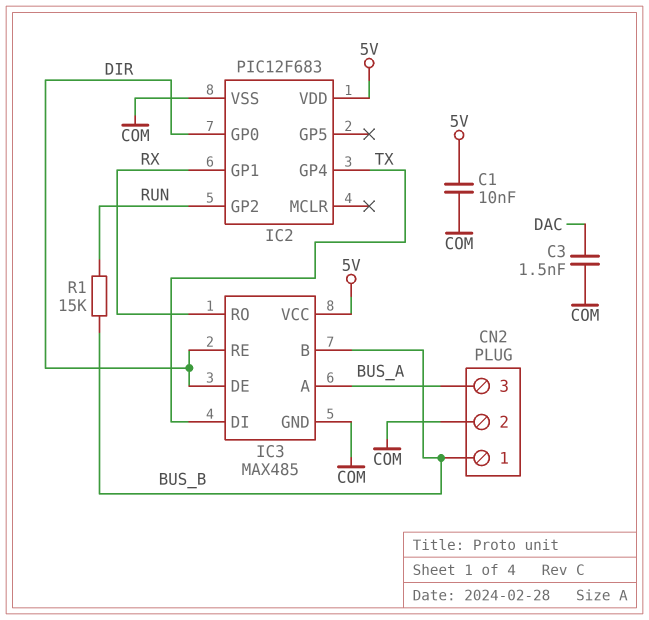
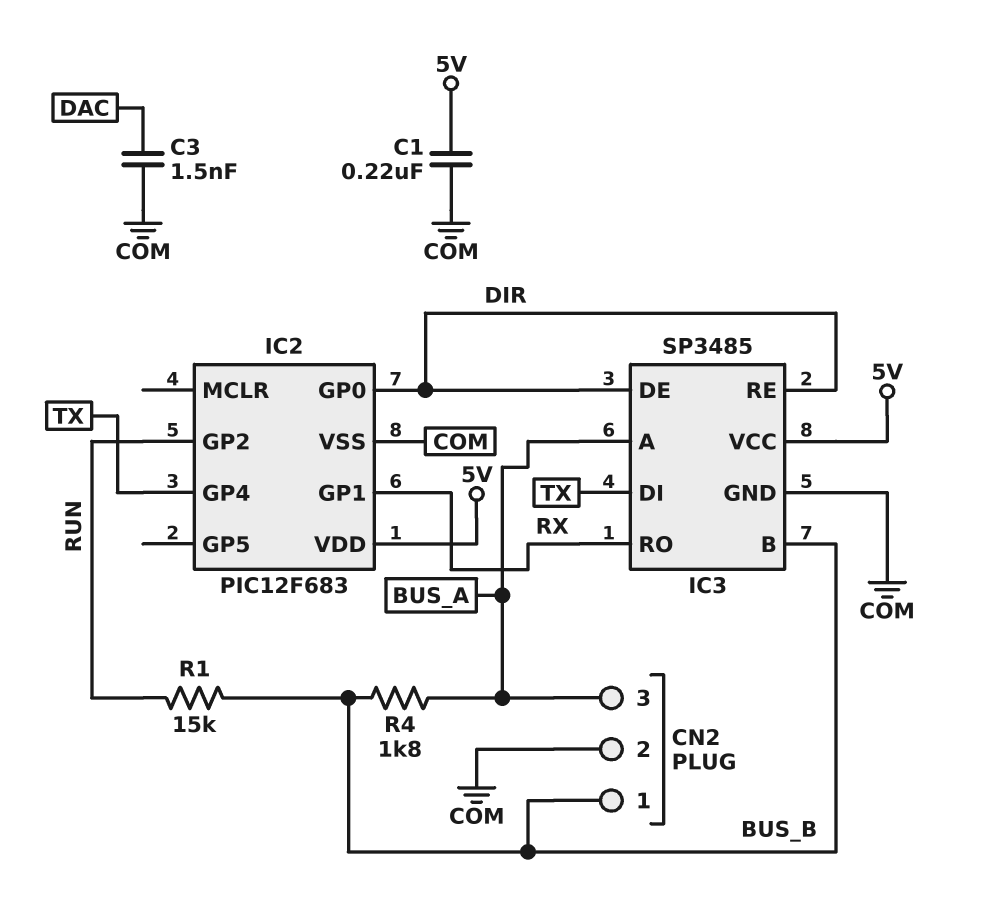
C1: 10nF (5V, COM) -> 220nF (5V, COM)
IC3: MAX485 -> SP3485
R4: none -> 1.8k (BUS_A, BUS_B)

